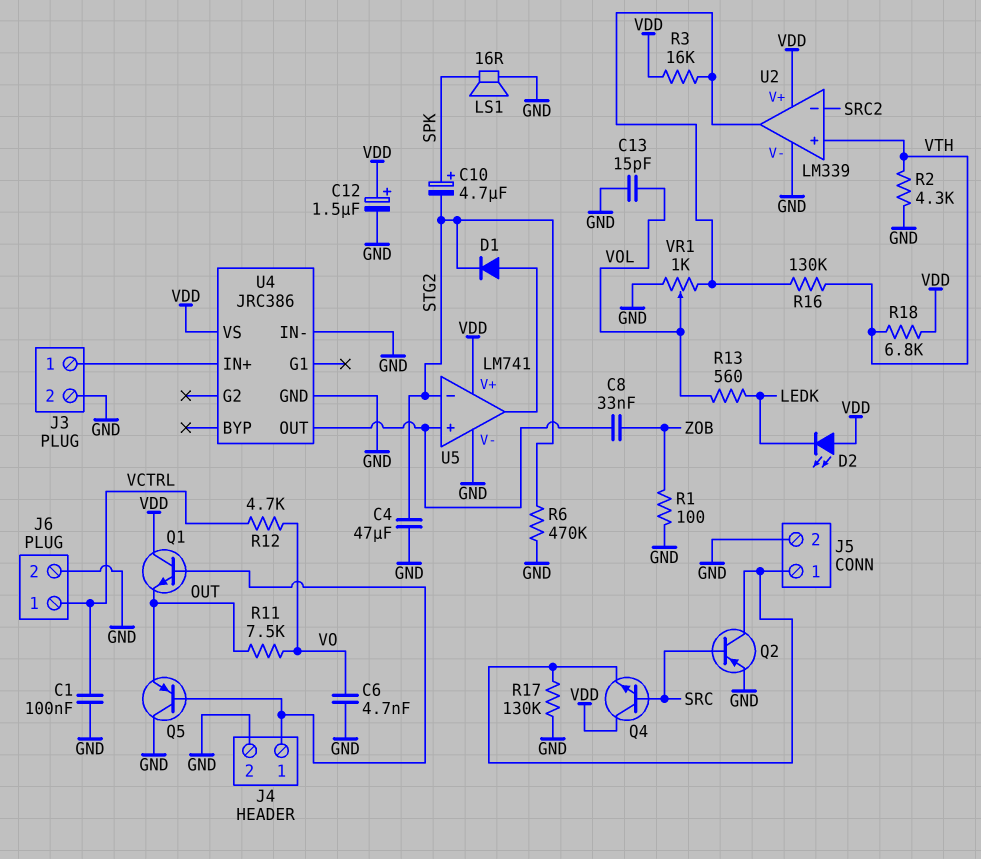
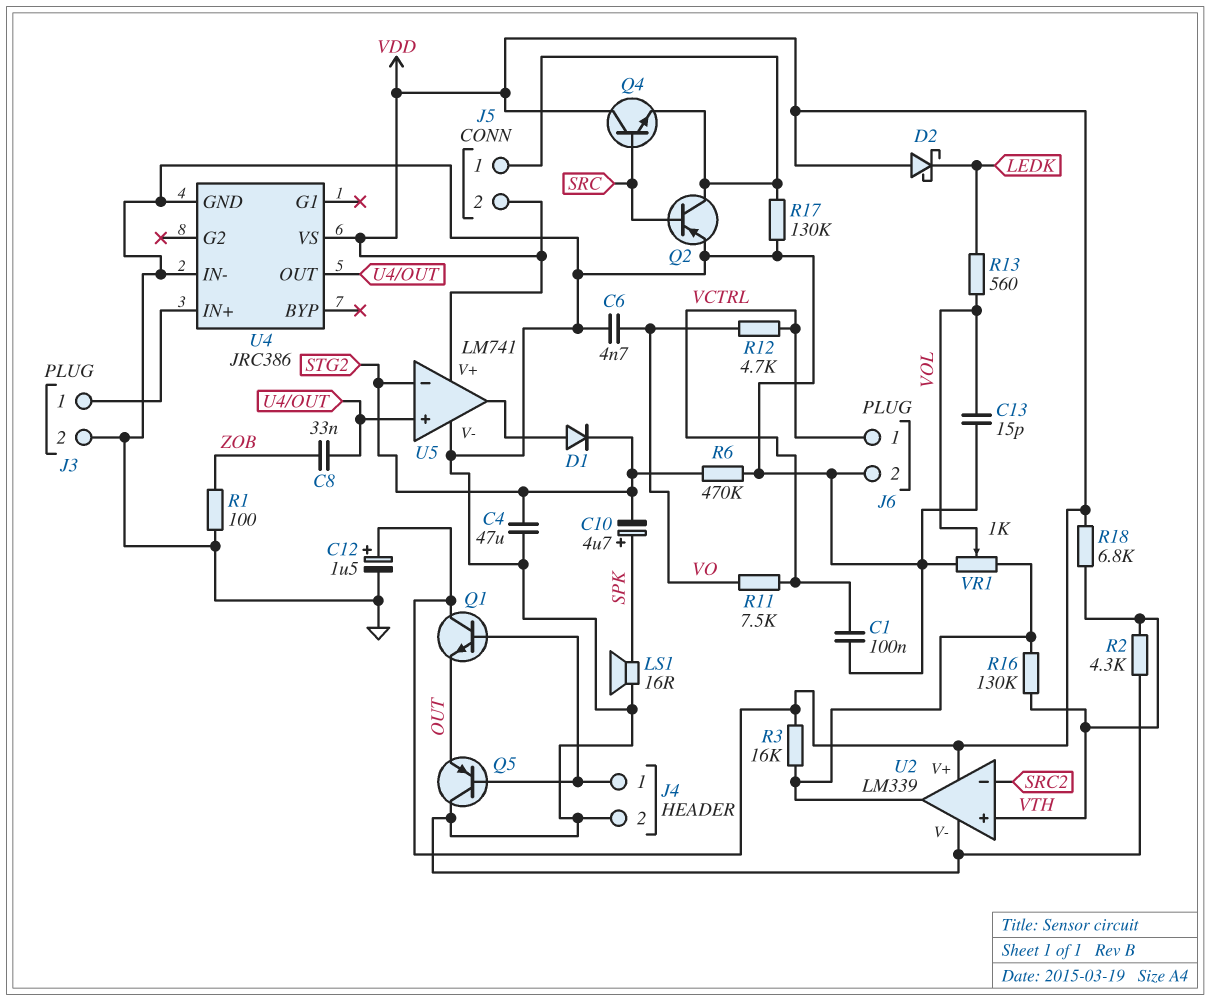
D2: LED (A VDD, K LEDK) -> schottky (A VDD, K LEDK)
J5 pin 2: GND -> VDD
R11: 7.5k (OUT, VO) -> 7.5k (VCTRL, VO)

